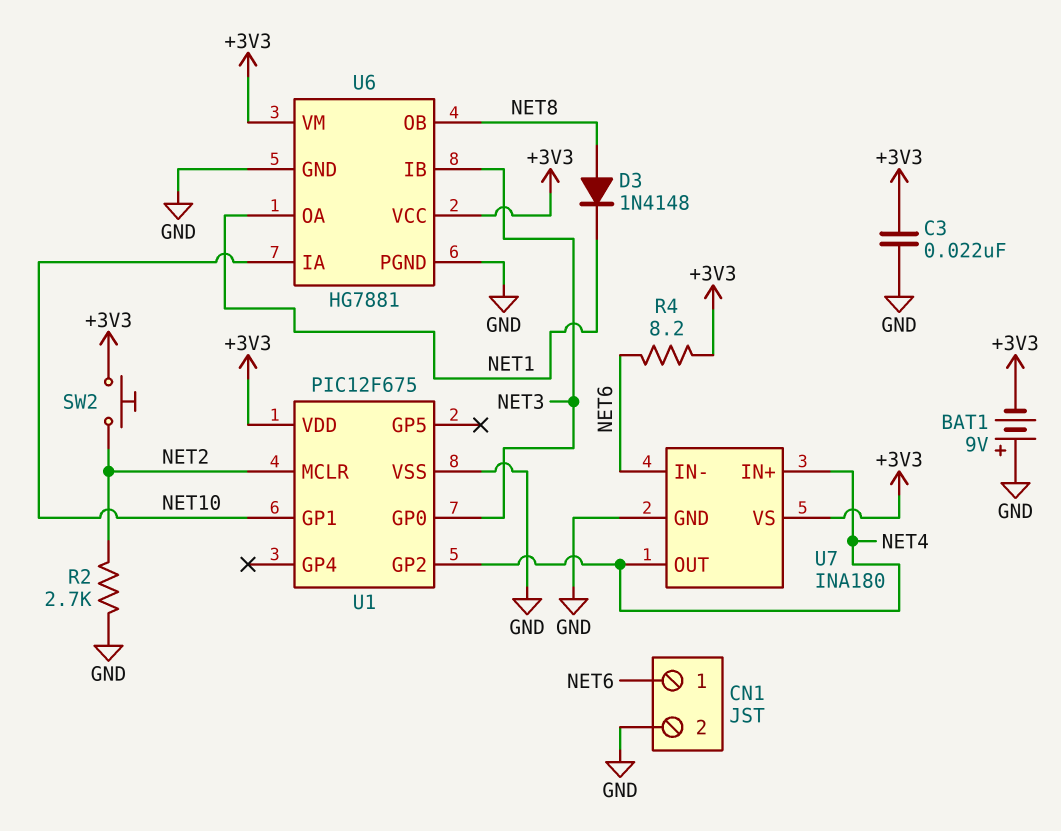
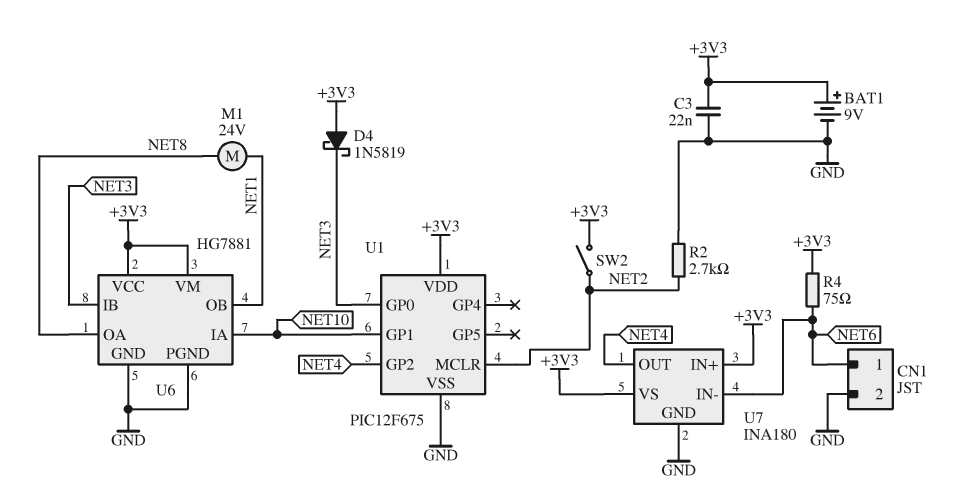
BAT1: 9V (plus GND, minus +3V3) -> 9V (plus +3V3, minus GND)
D3: diode 1N4148 (A NET8, K NET1) -> none
D4: none -> schottky 1N5819 (A +3V3, K NET3)
M1: none -> motor 24V (NET1, NET8)
R4: 8.2 (+3V3, NET6) -> 75 (+3V3, NET6)
SW2: button (+3V3, NET2) -> switch (+3V3, NET2)
U6 pin OA: NET1 -> NET8
U6 pin OB: NET8 -> NET1
U7 pin IN+: NET4 -> +3V3

